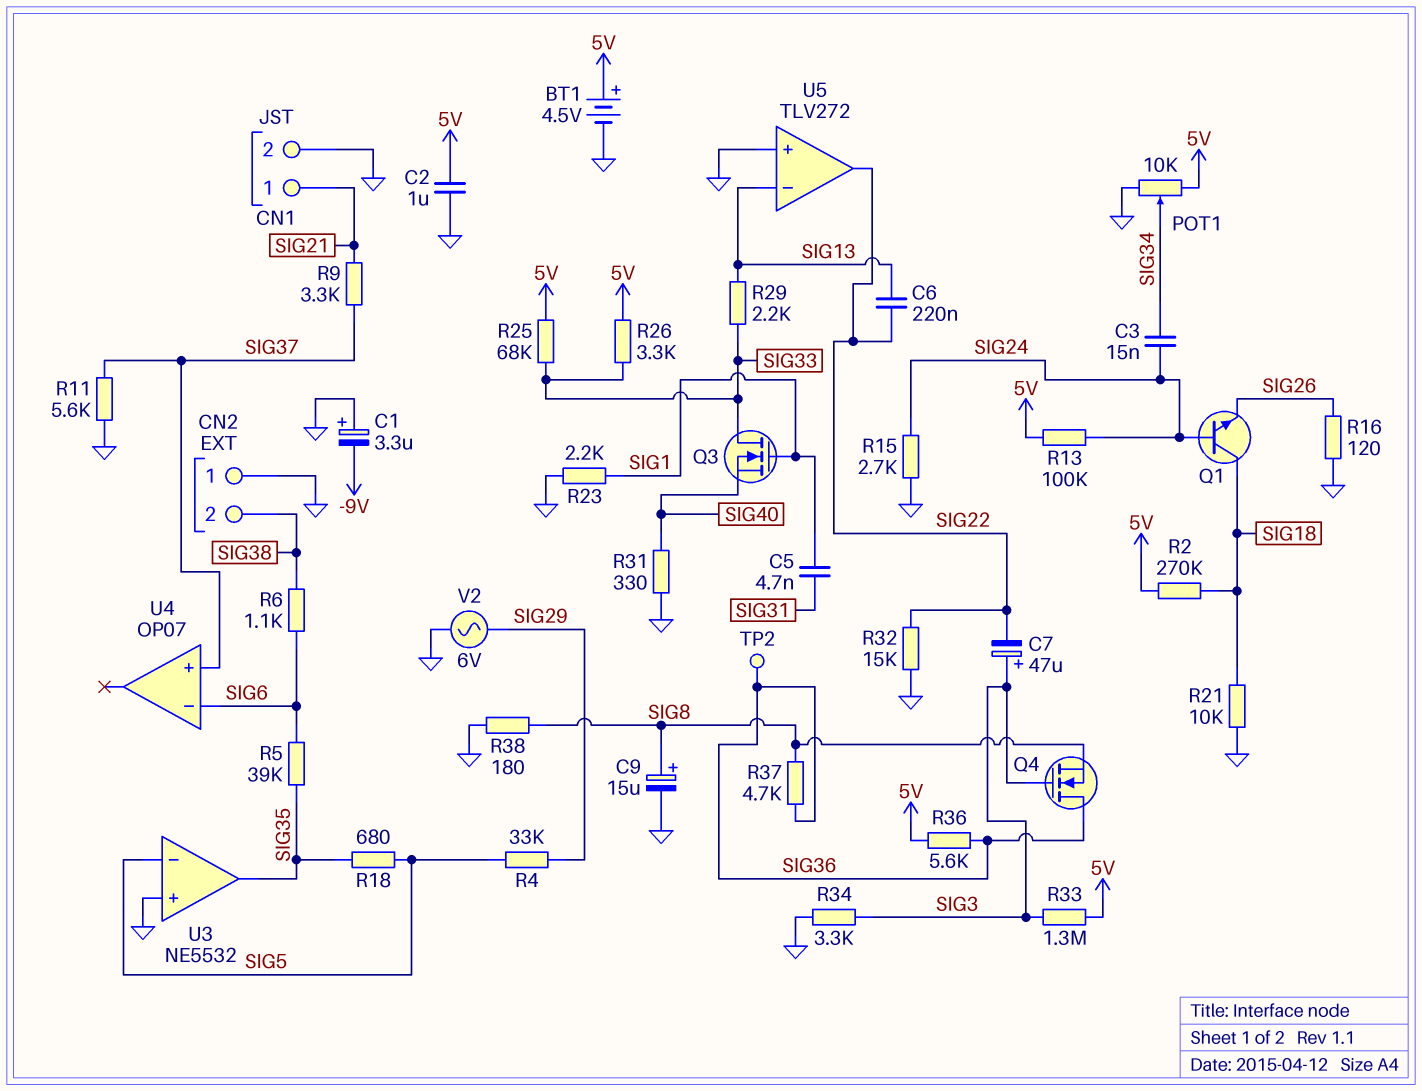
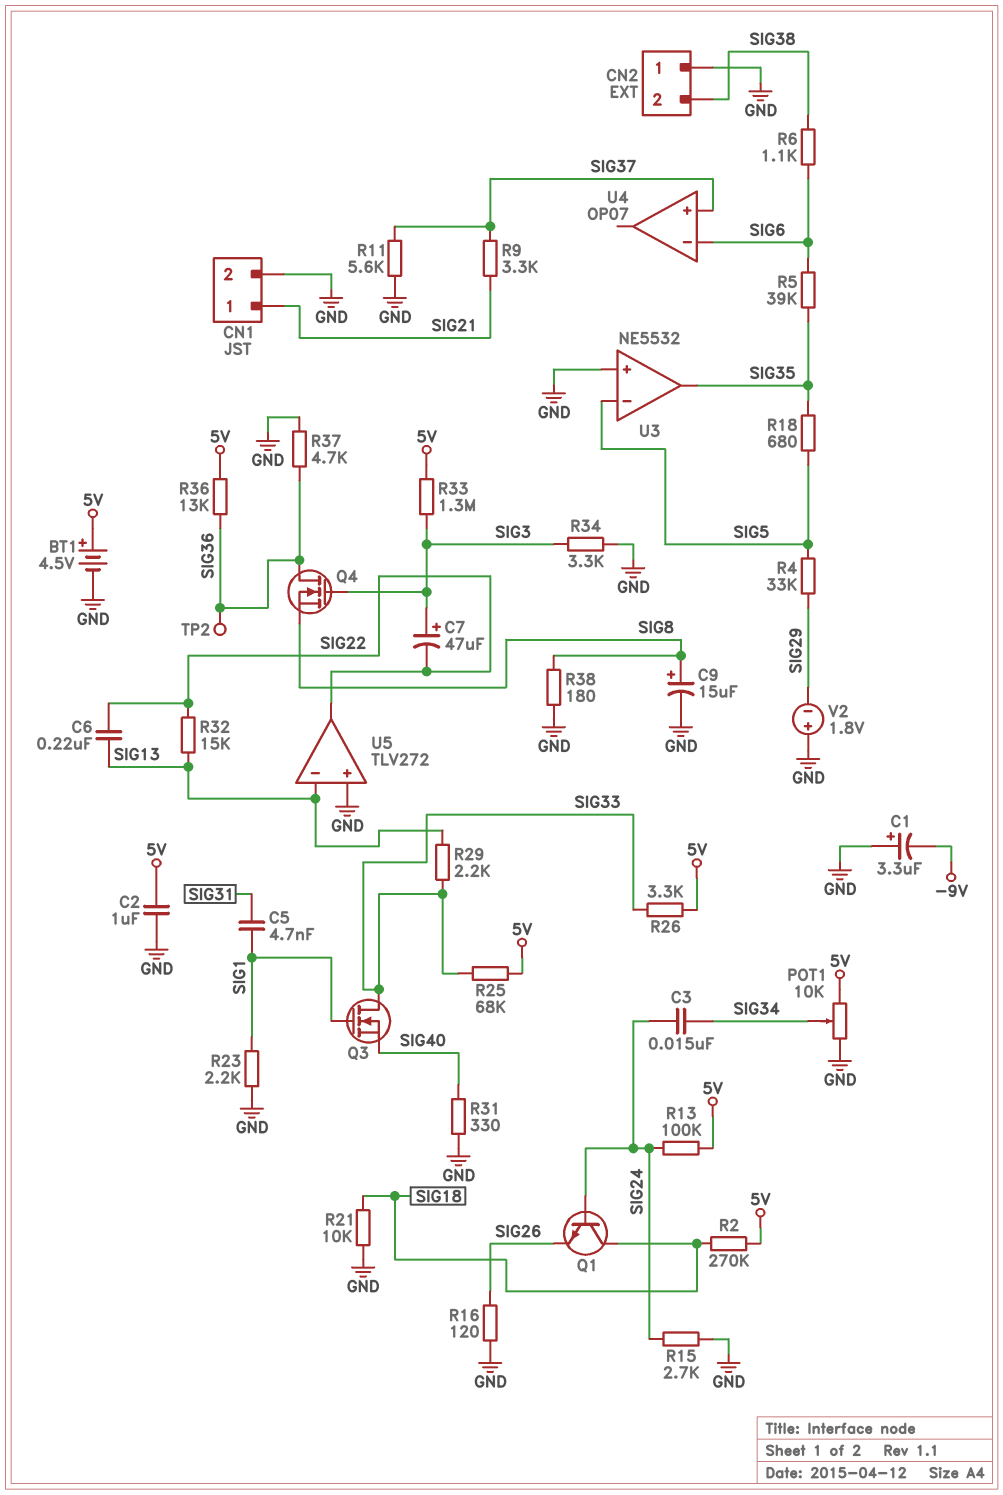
R32: 15k (GND, SIG22) -> 15k (SIG13, SIG22)
R36: 5.6k (5V, SIG36) -> 13k (5V, SIG36)
R37: 4.7k (SIG8, SIG36) -> 4.7k (GND, SIG36)
V2: AC 6V (GND, SIG29) -> 1.8V (plus GND, minus SIG29)

